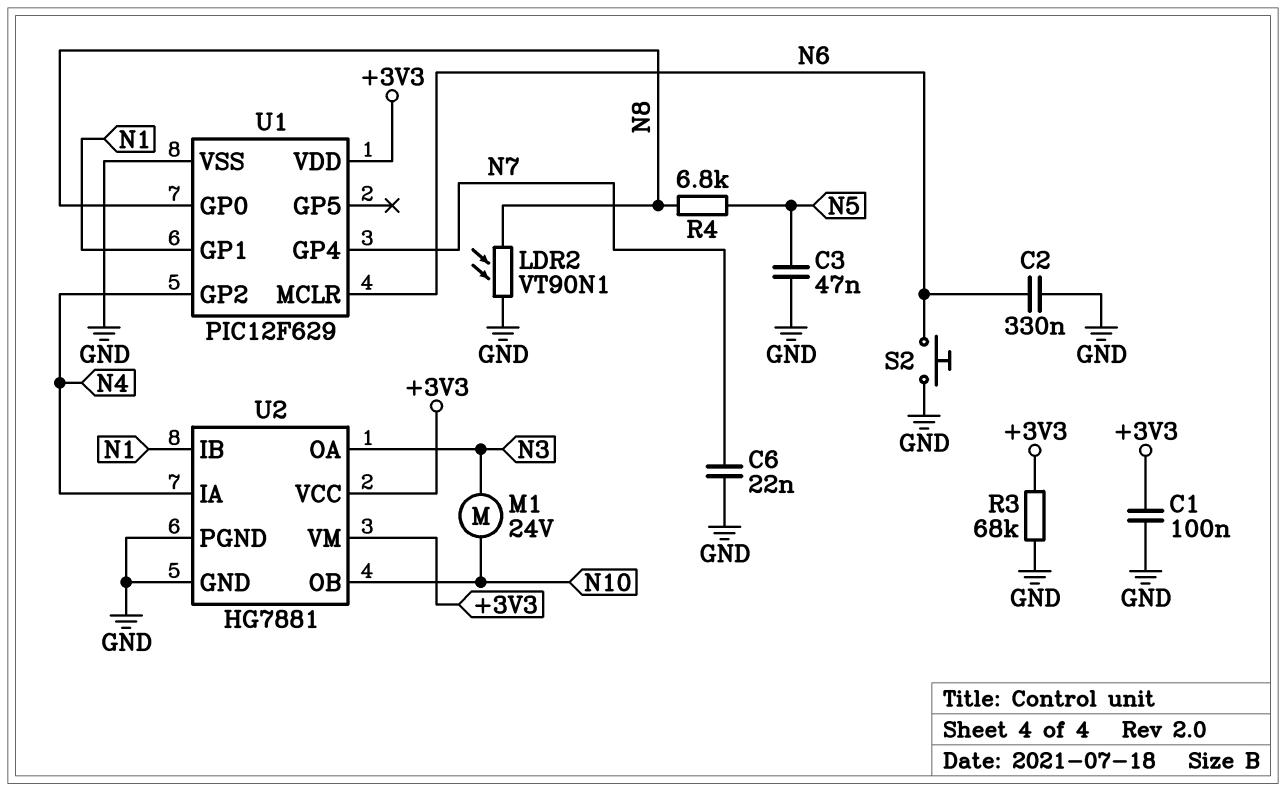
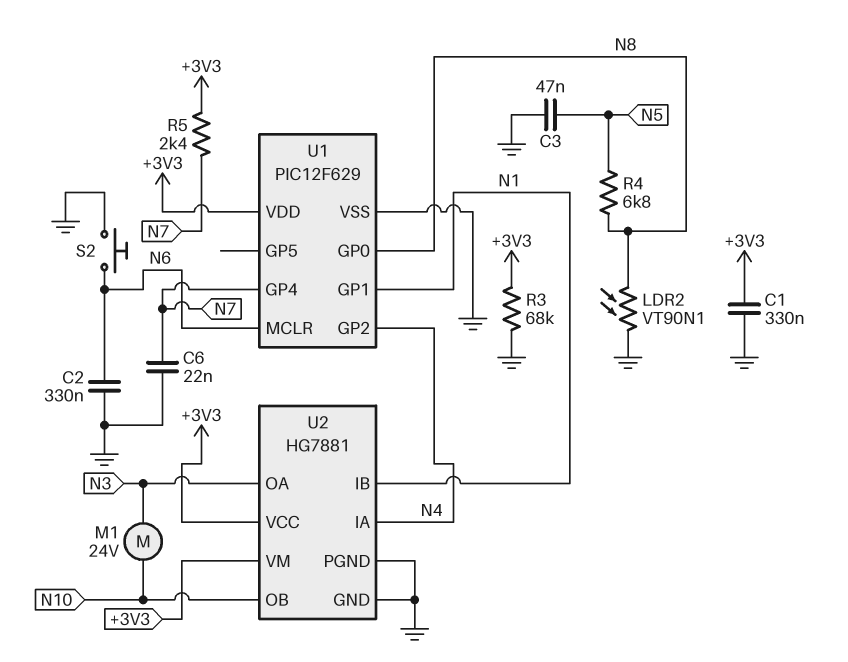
C1: 100nF (+3V3, GND) -> 330nF (+3V3, GND)
R5: none -> 2.4k (+3V3, N7)

